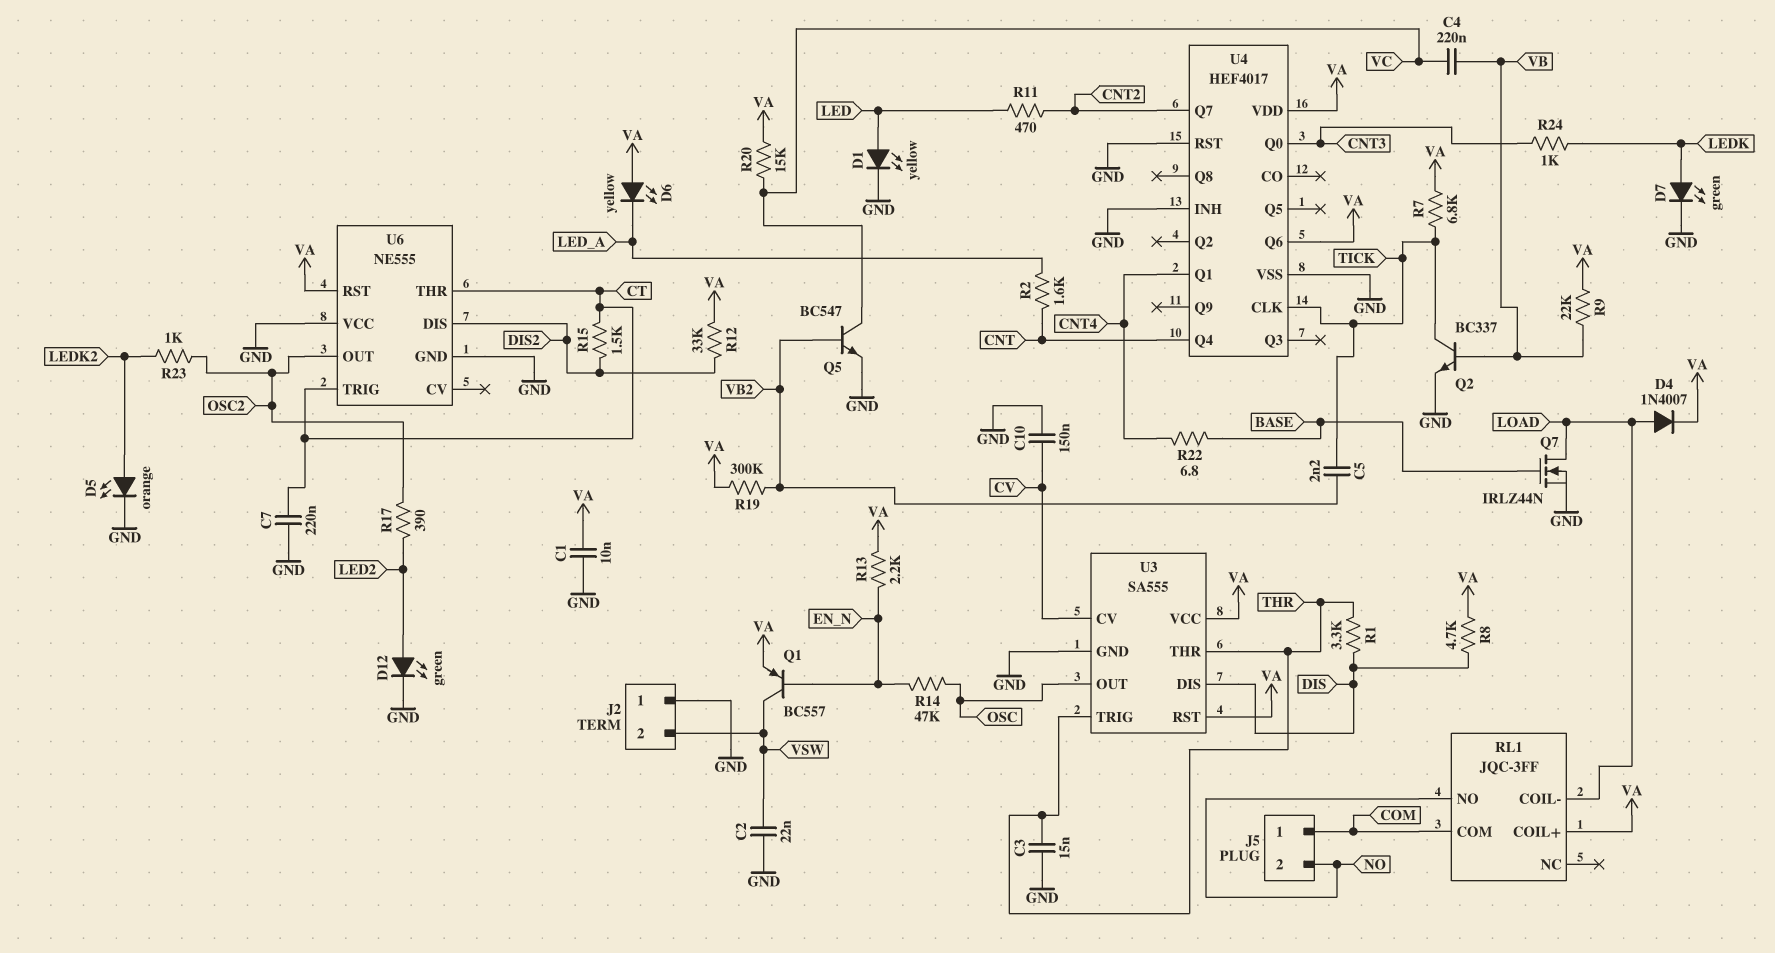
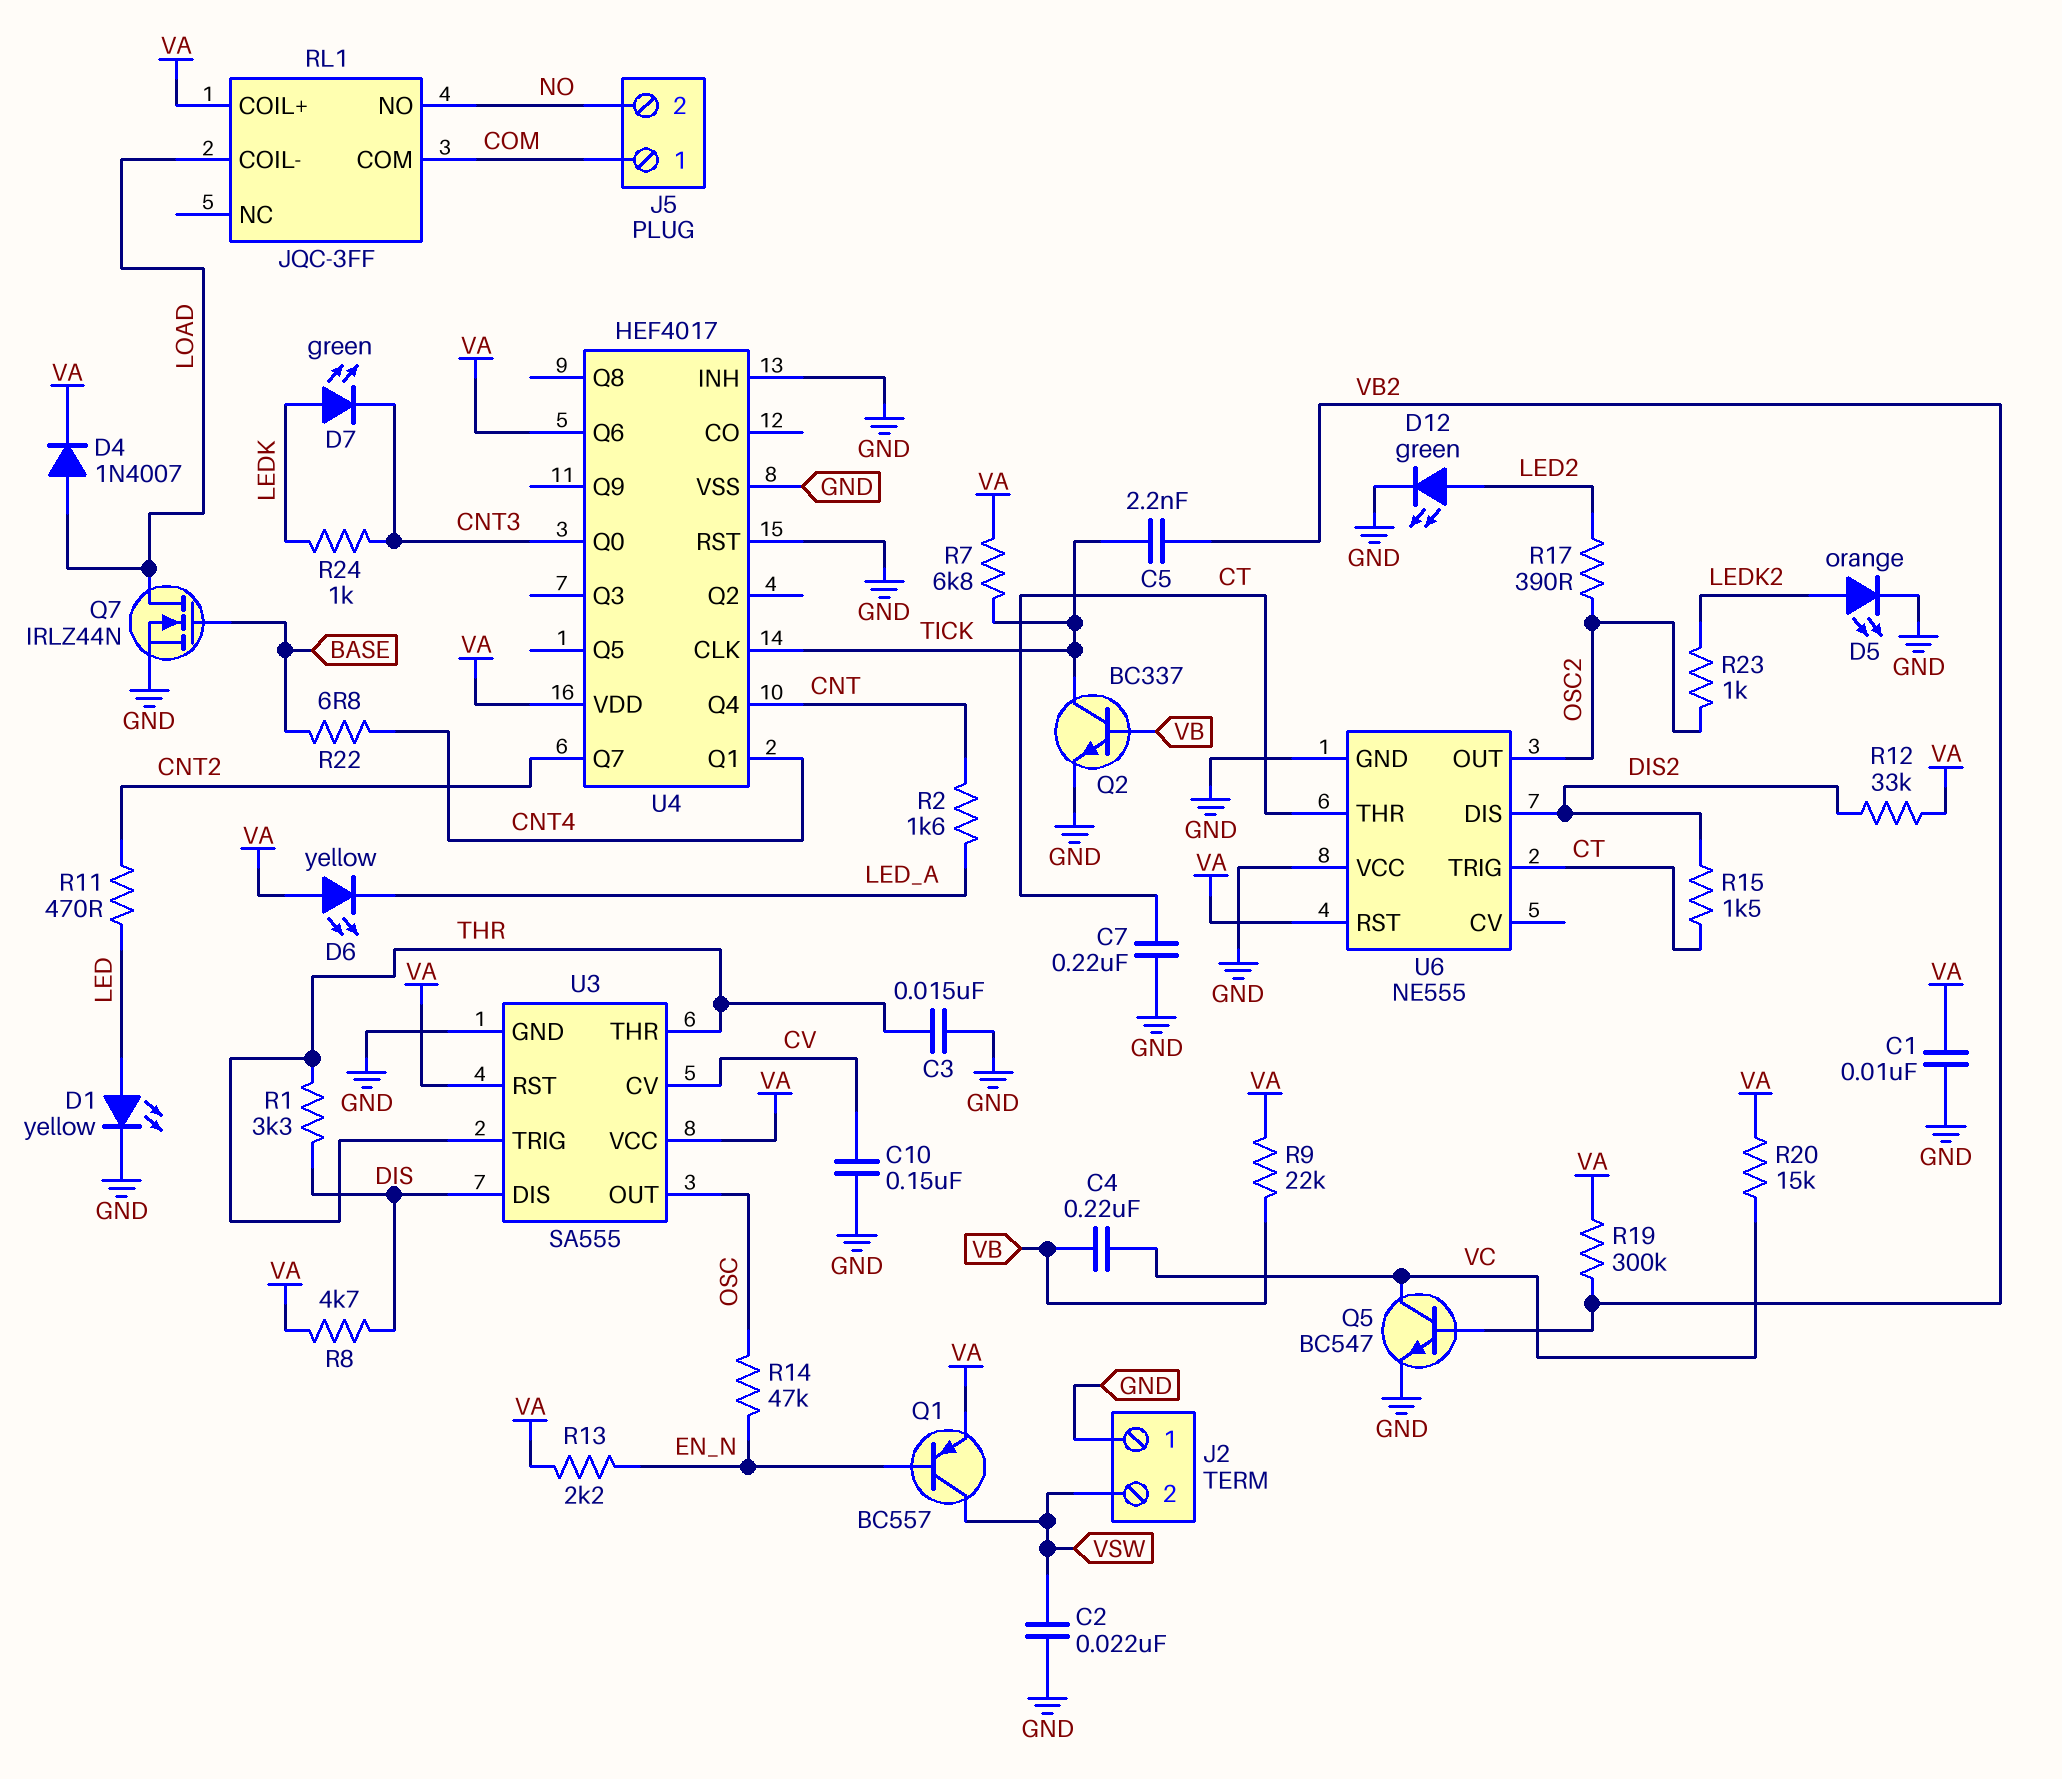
D7: LED green (A LEDK, K GND) -> LED green (A LEDK, K CNT3)

